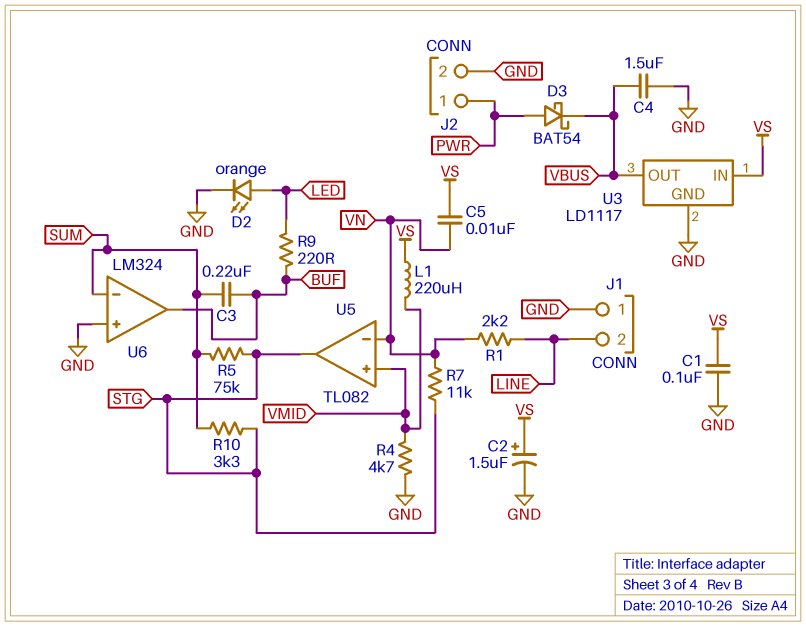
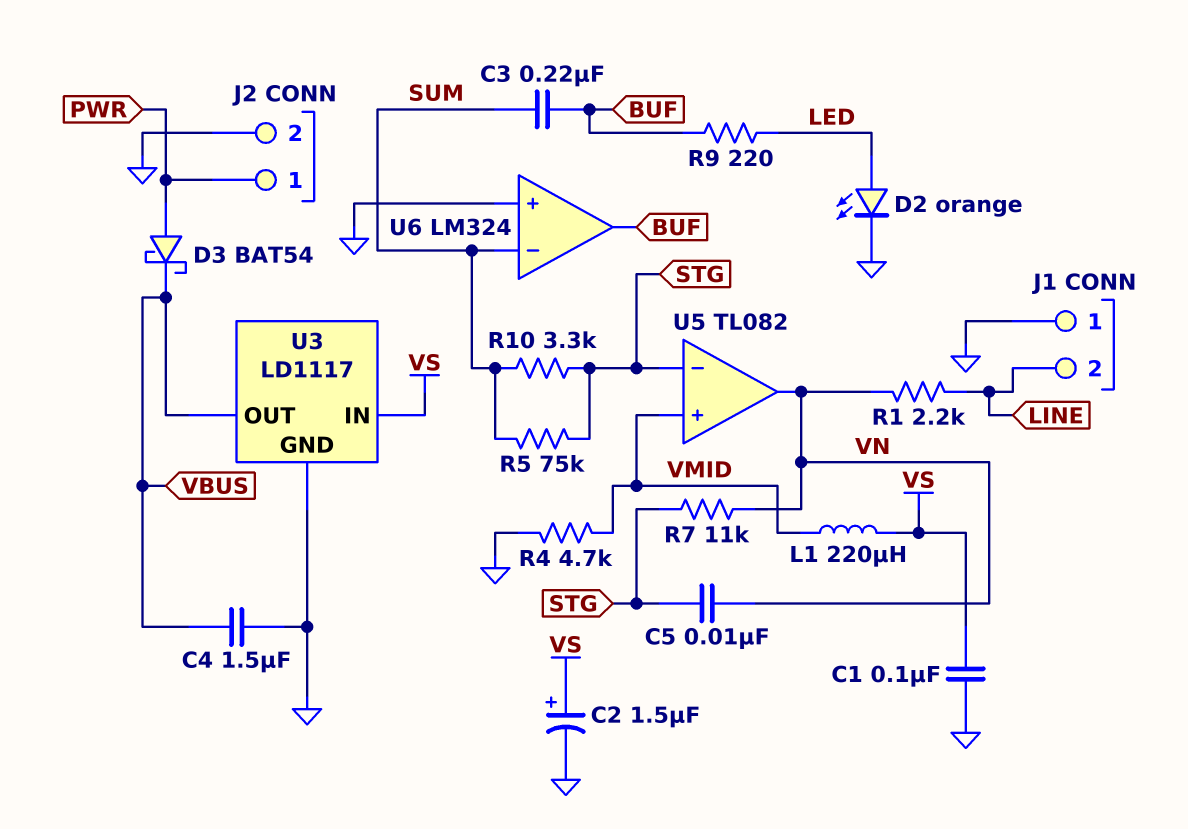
C5: 10nF (VN, VS) -> 10nF (STG, VN)
U5 pin in-: VN -> STG
U5 pin out: STG -> VN

